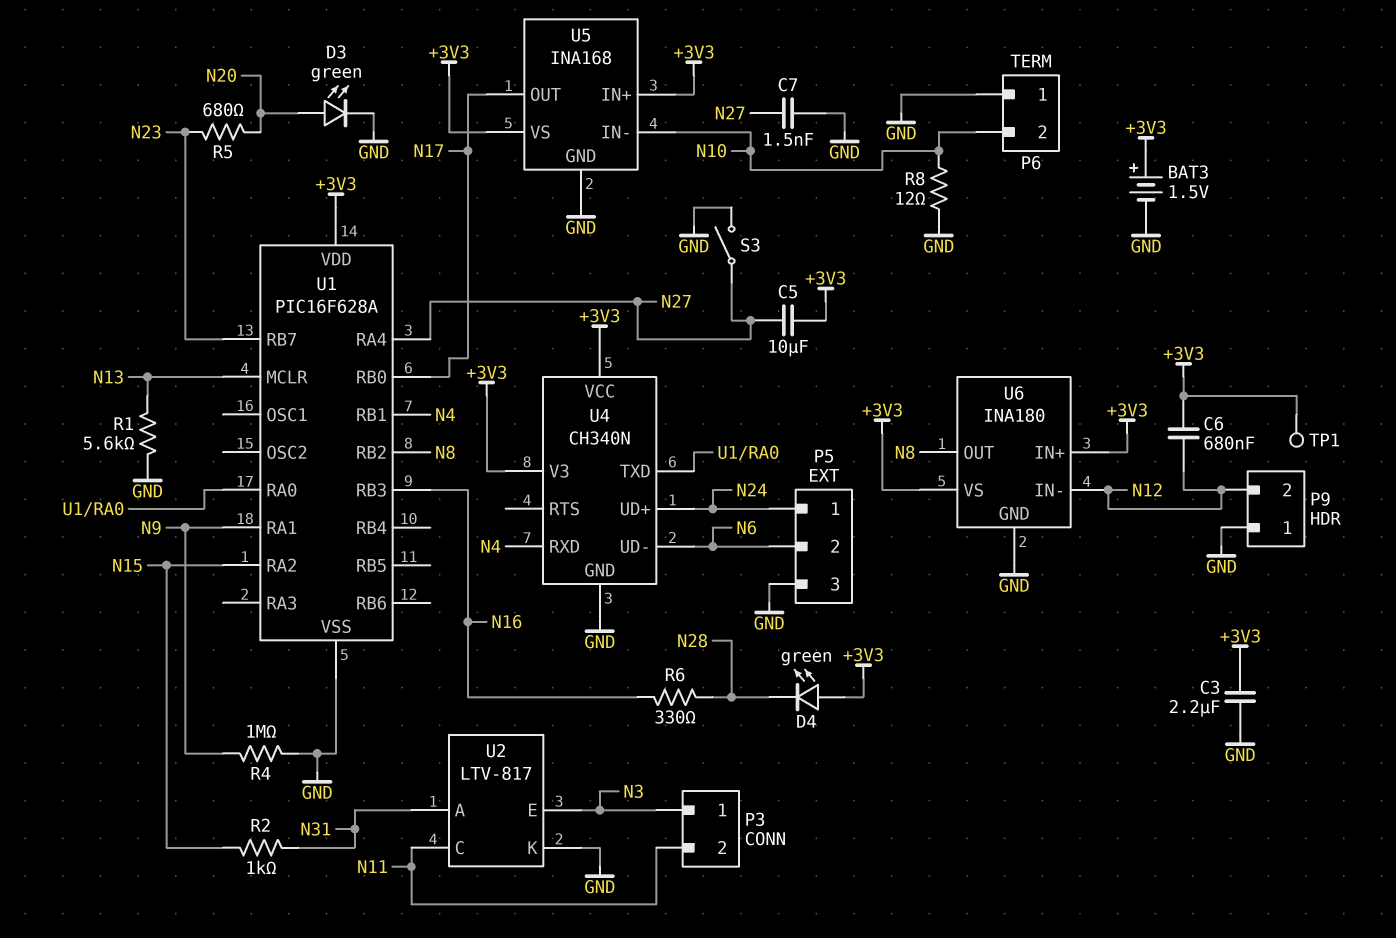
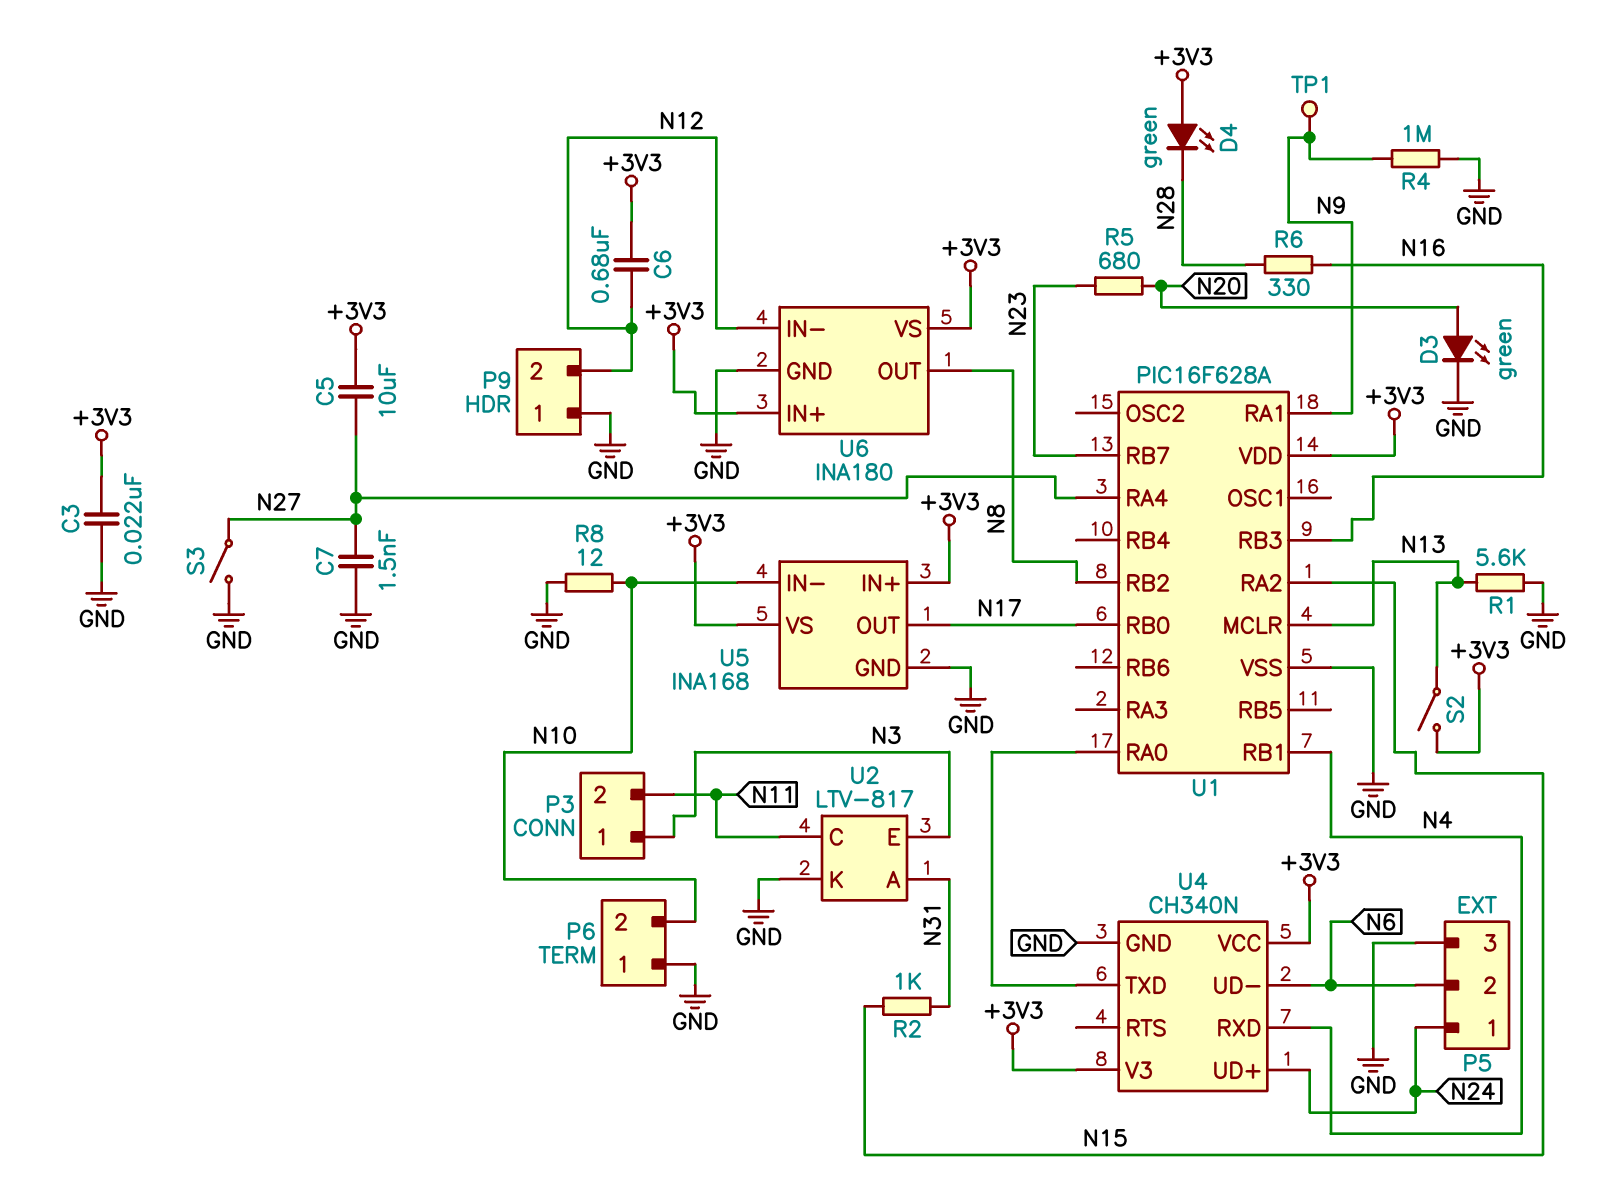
BAT3: 1.5V (plus +3V3, minus GND) -> none
C3: 2.2uF (+3V3, GND) -> 22nF (+3V3, GND)
S2: none -> switch (+3V3, N13)
TP1: test point (+3V3) -> test point (N9)

